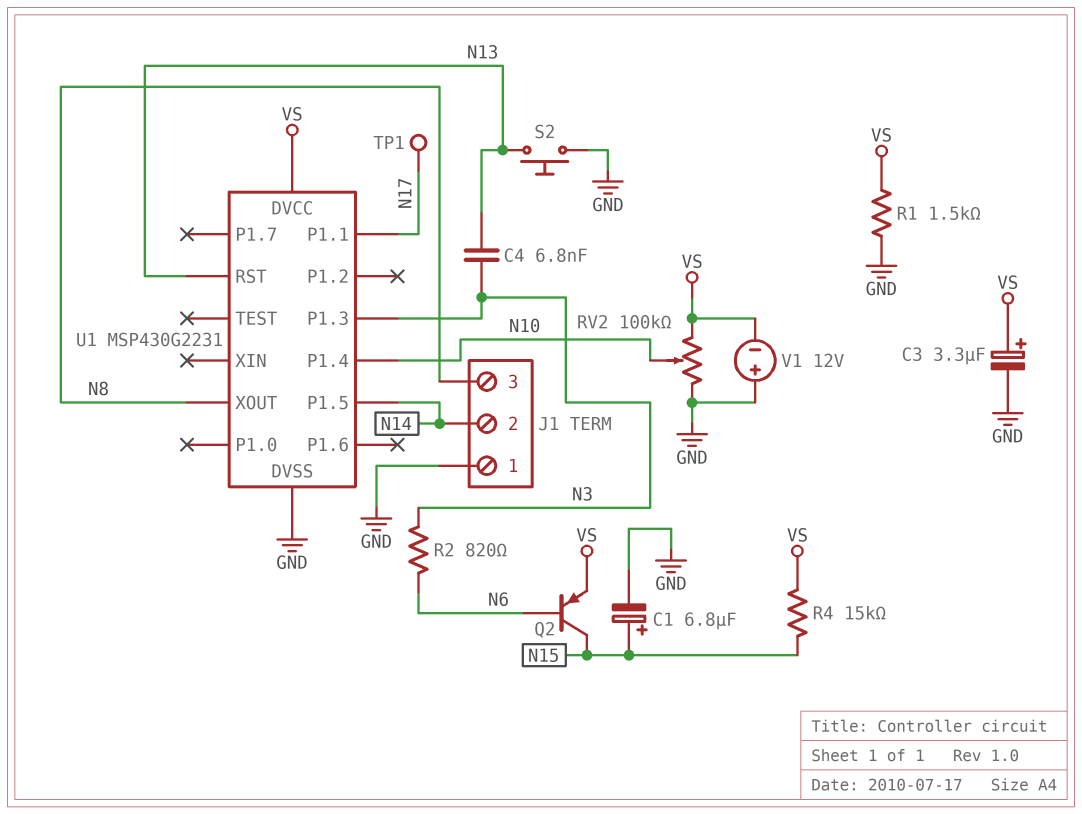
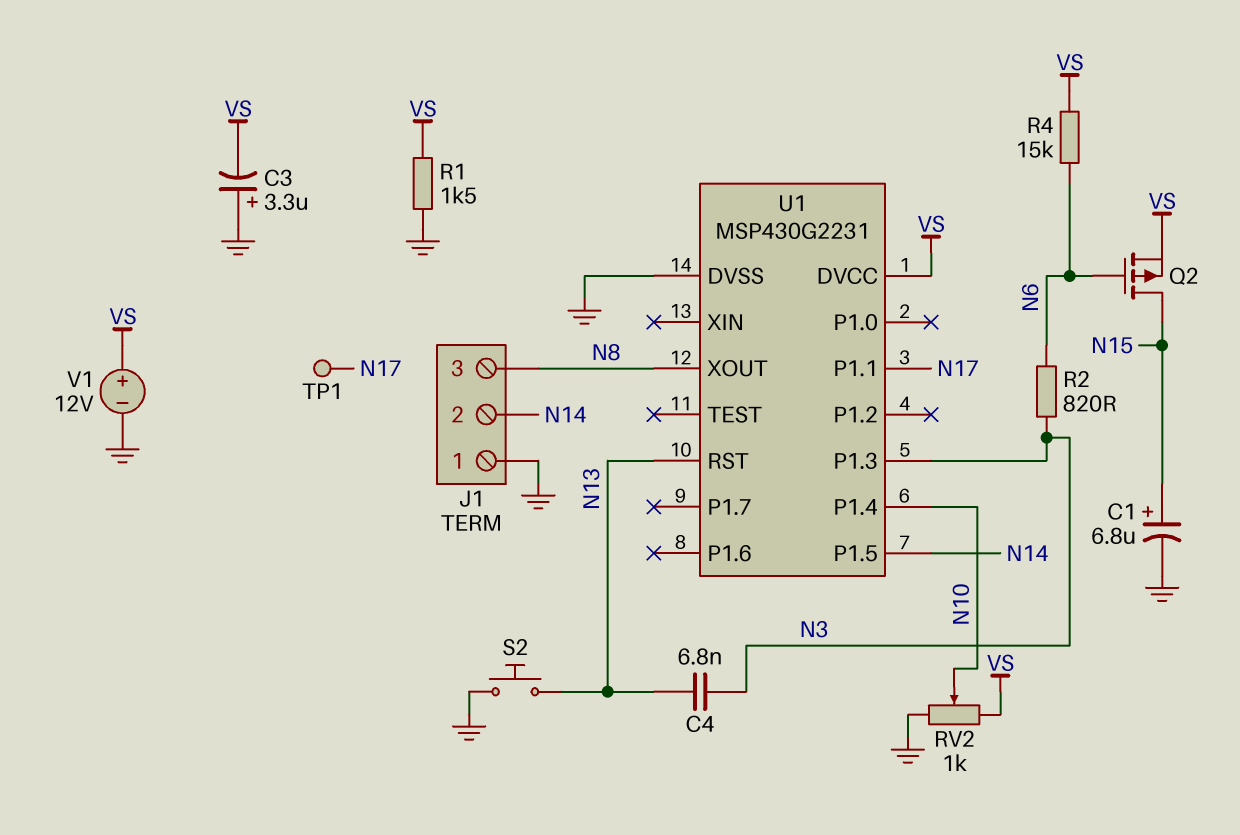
C3: 3.3uF (plus VS, minus GND) -> 3.3uF (plus GND, minus VS)
Q2: PNP (B N6, C N15, E VS) -> PMOS (G N6, D N15, S VS)
R4: 15k (N15, VS) -> 15k (N6, VS)
RV2: 100k (GND, VS, wiper N10) -> 1k (GND, VS, wiper N10)
V1: 12V (plus GND, minus VS) -> 12V (plus VS, minus GND)

